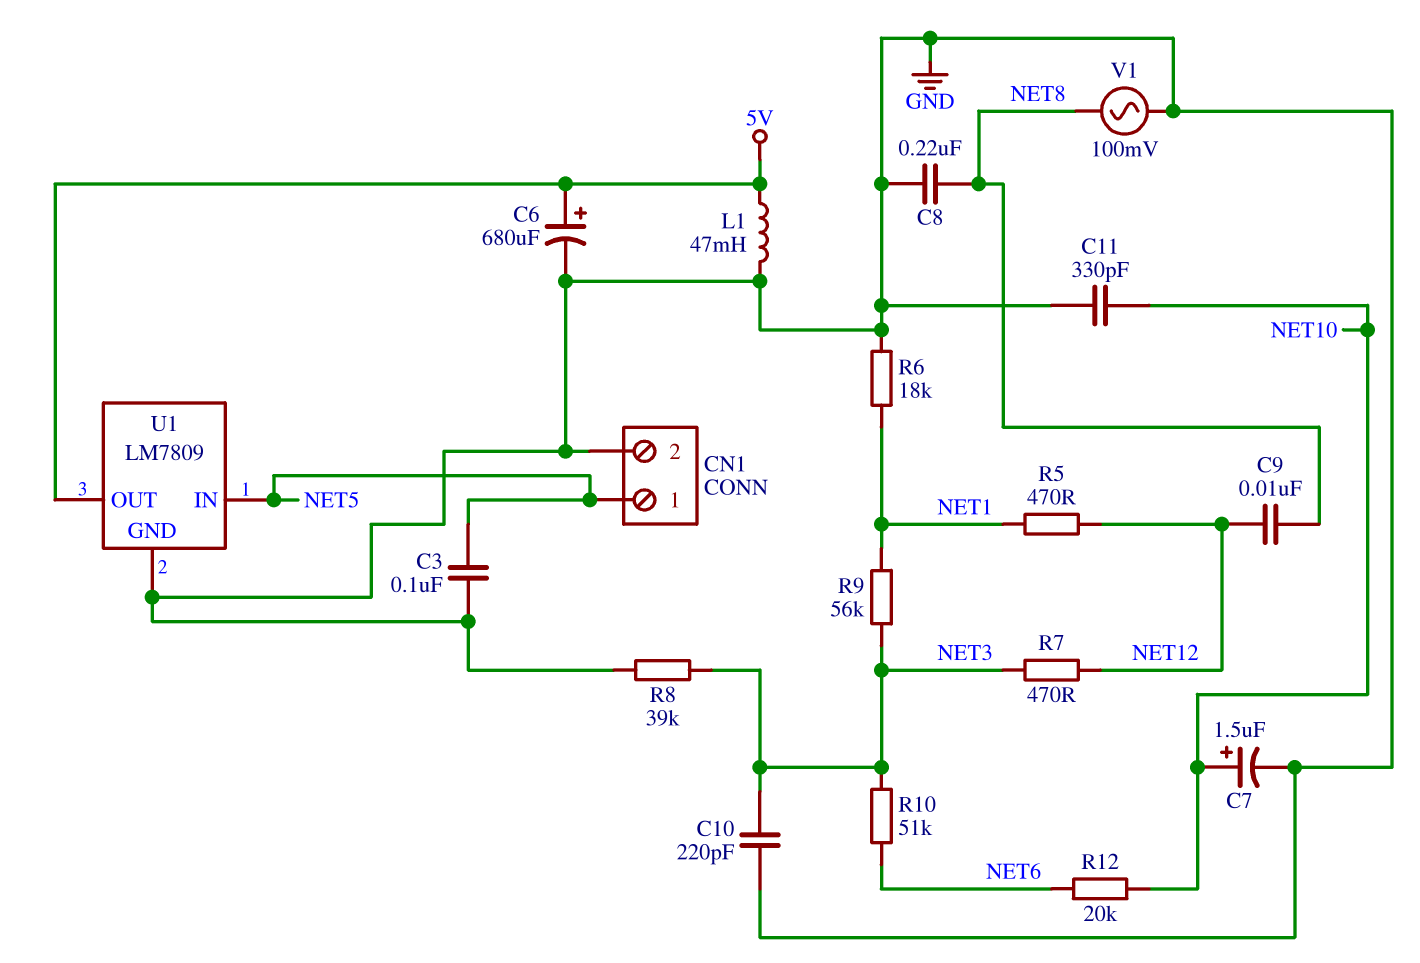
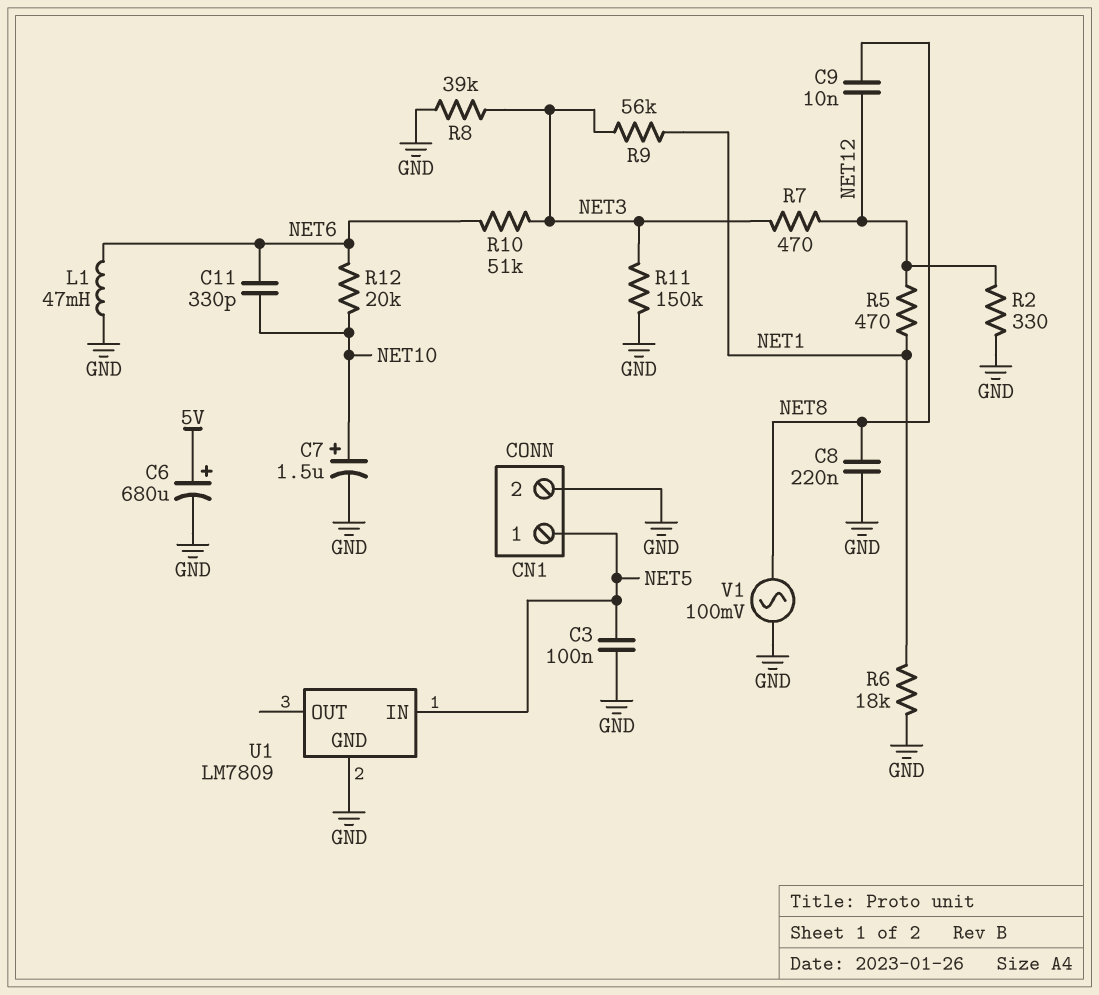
C10: 220pF (GND, NET3) -> none
C11: 330pF (GND, NET10) -> 330pF (NET6, NET10)
L1: 47mH (5V, GND) -> 47mH (GND, NET6)
R2: none -> 330 (GND, NET12)
R11: none -> 150k (GND, NET3)
U1 pin OUT: 5V -> none

